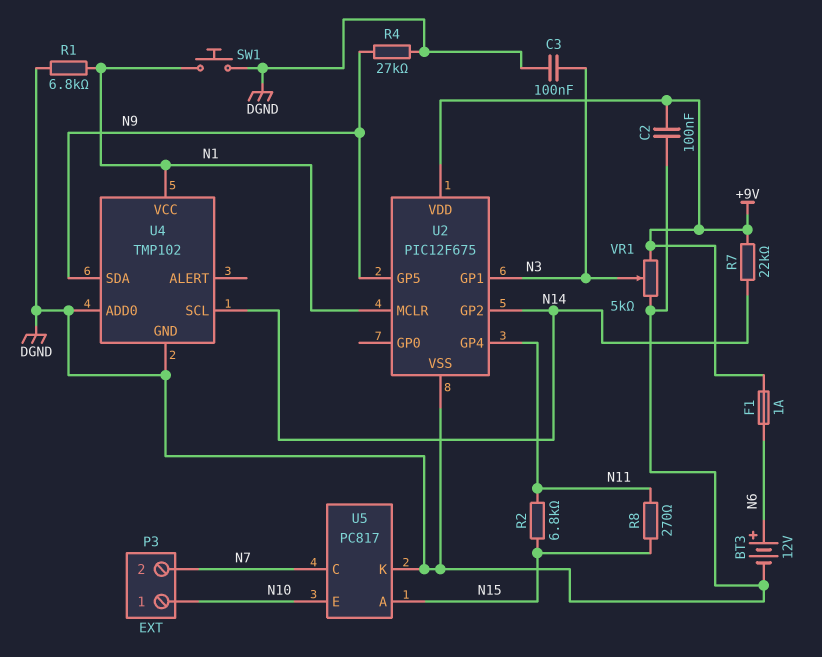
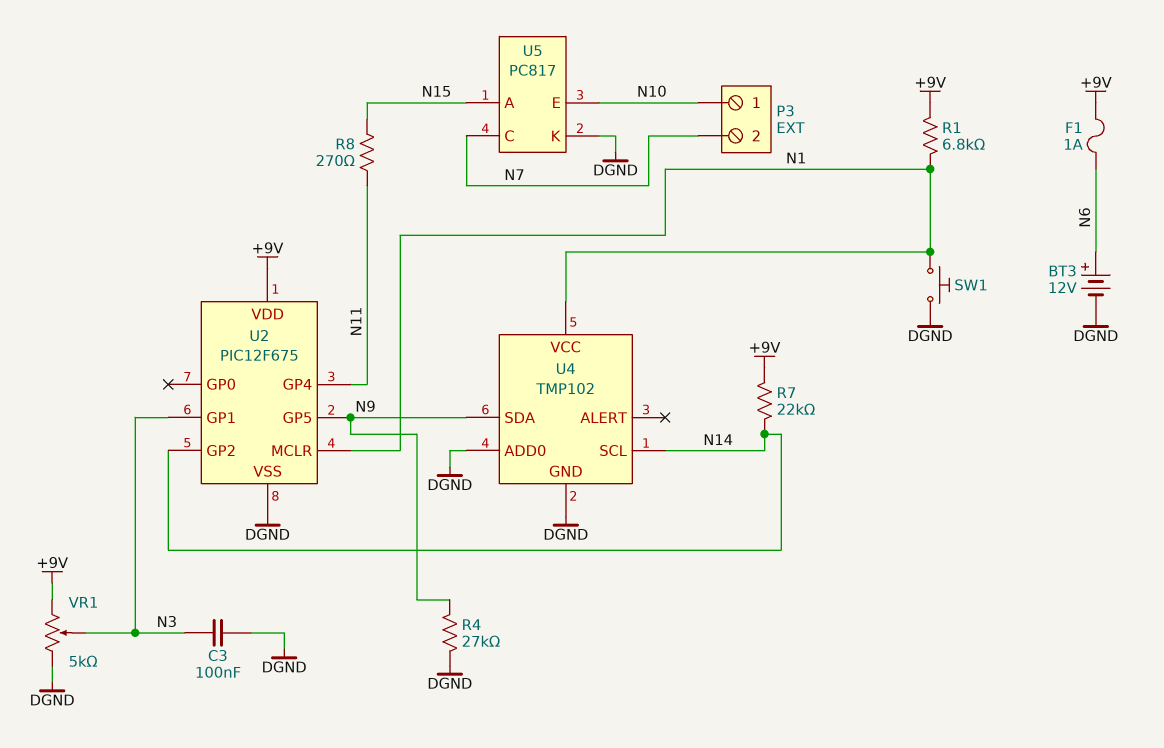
C2: 100nF (+9V, DGND) -> none
R1: 6.8k (DGND, N1) -> 6.8k (+9V, N1)
R2: 6.8k (N11, N15) -> none

